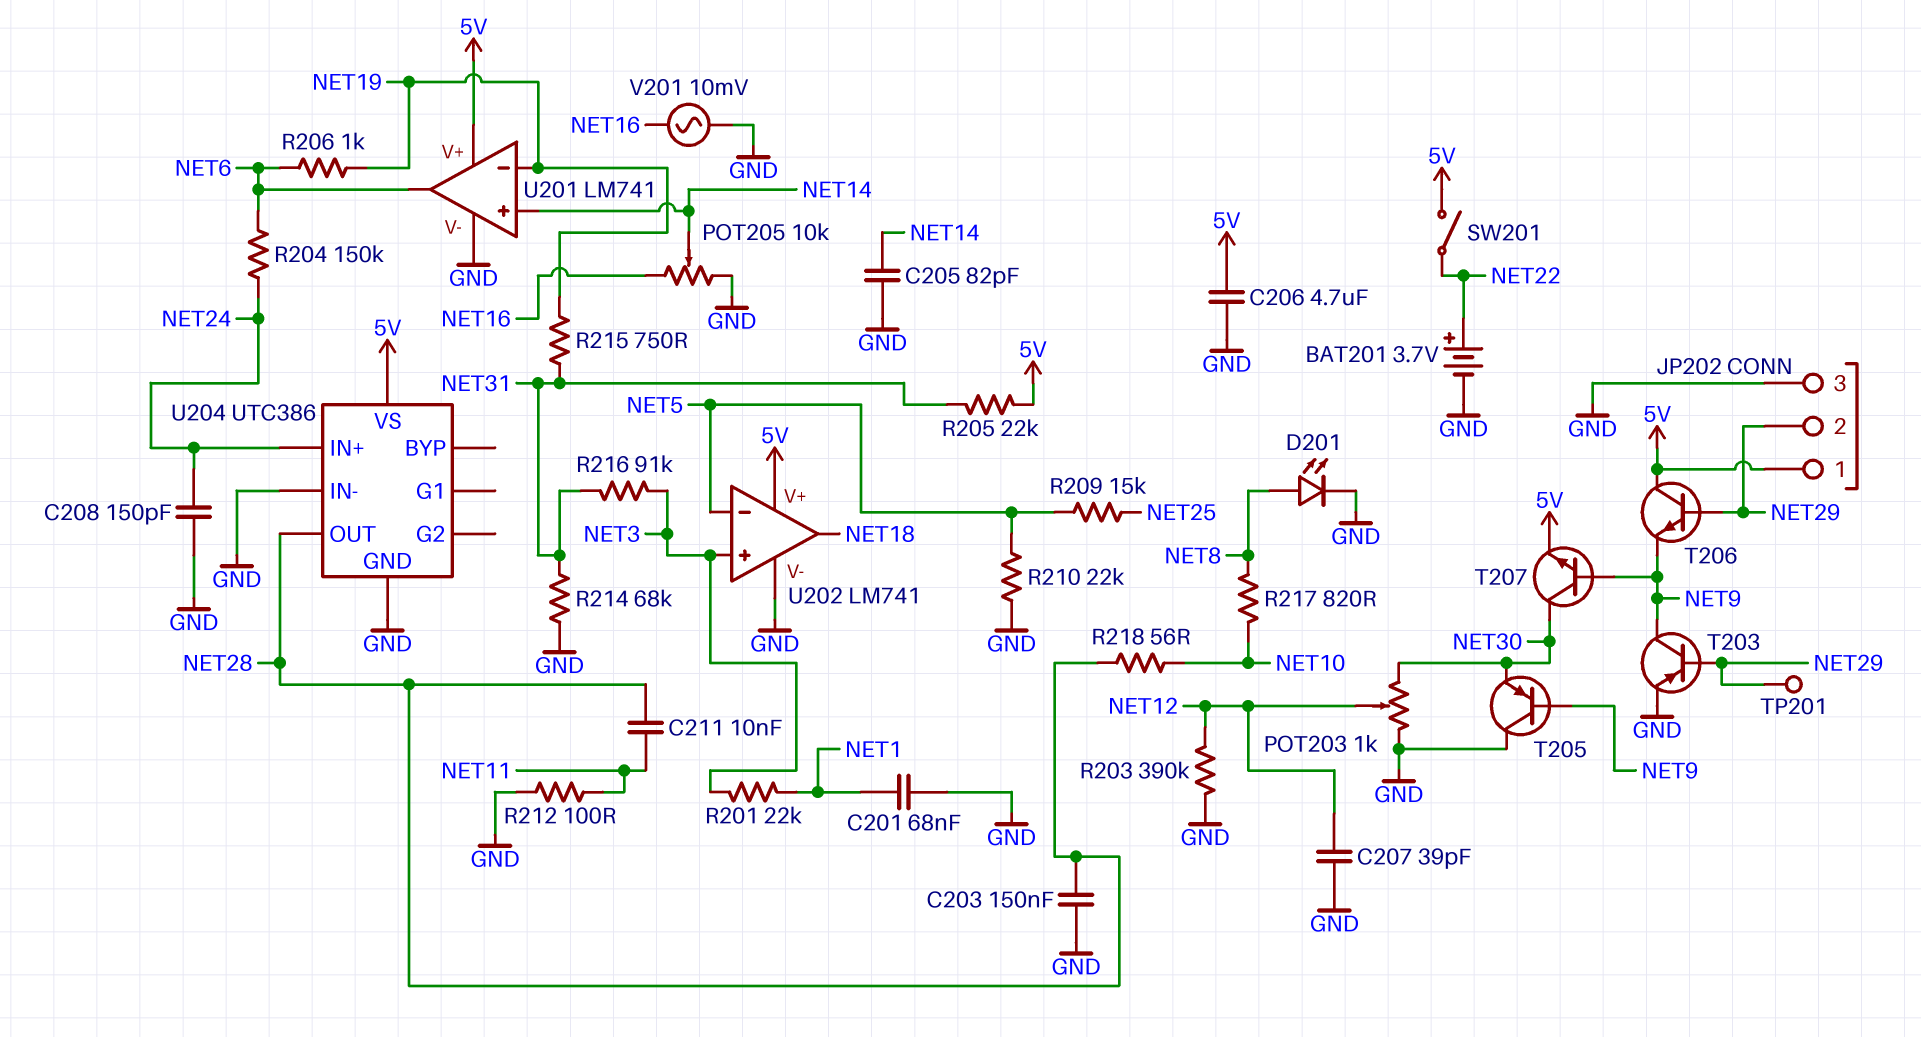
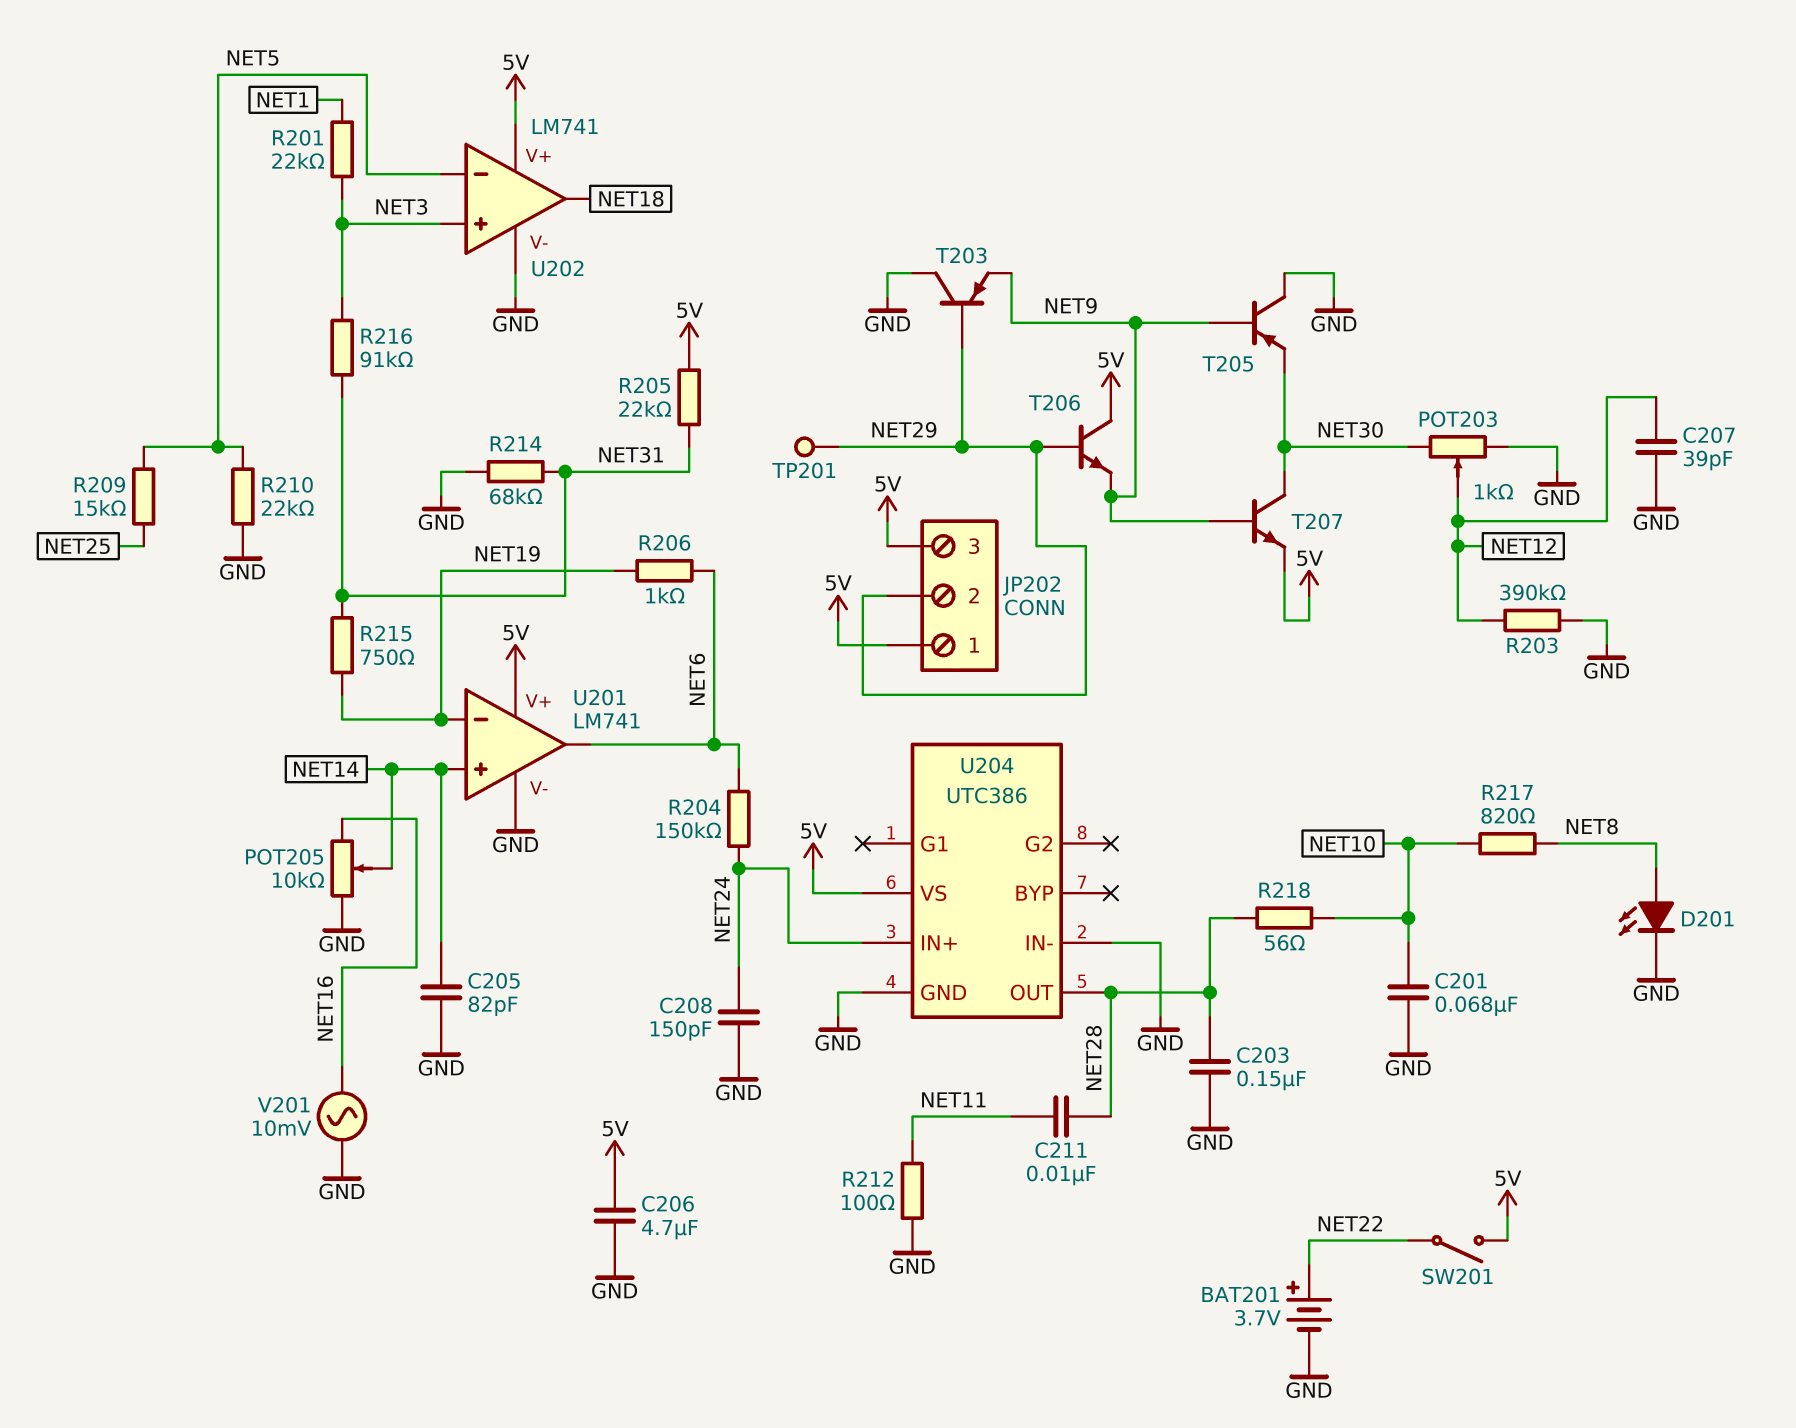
C201: 68nF (GND, NET1) -> 68nF (GND, NET10)
JP202 pin 3: GND -> 5V
T203: PNP (B NET29, C NET9, E GND) -> PNP (B NET29, C GND, E NET9)

